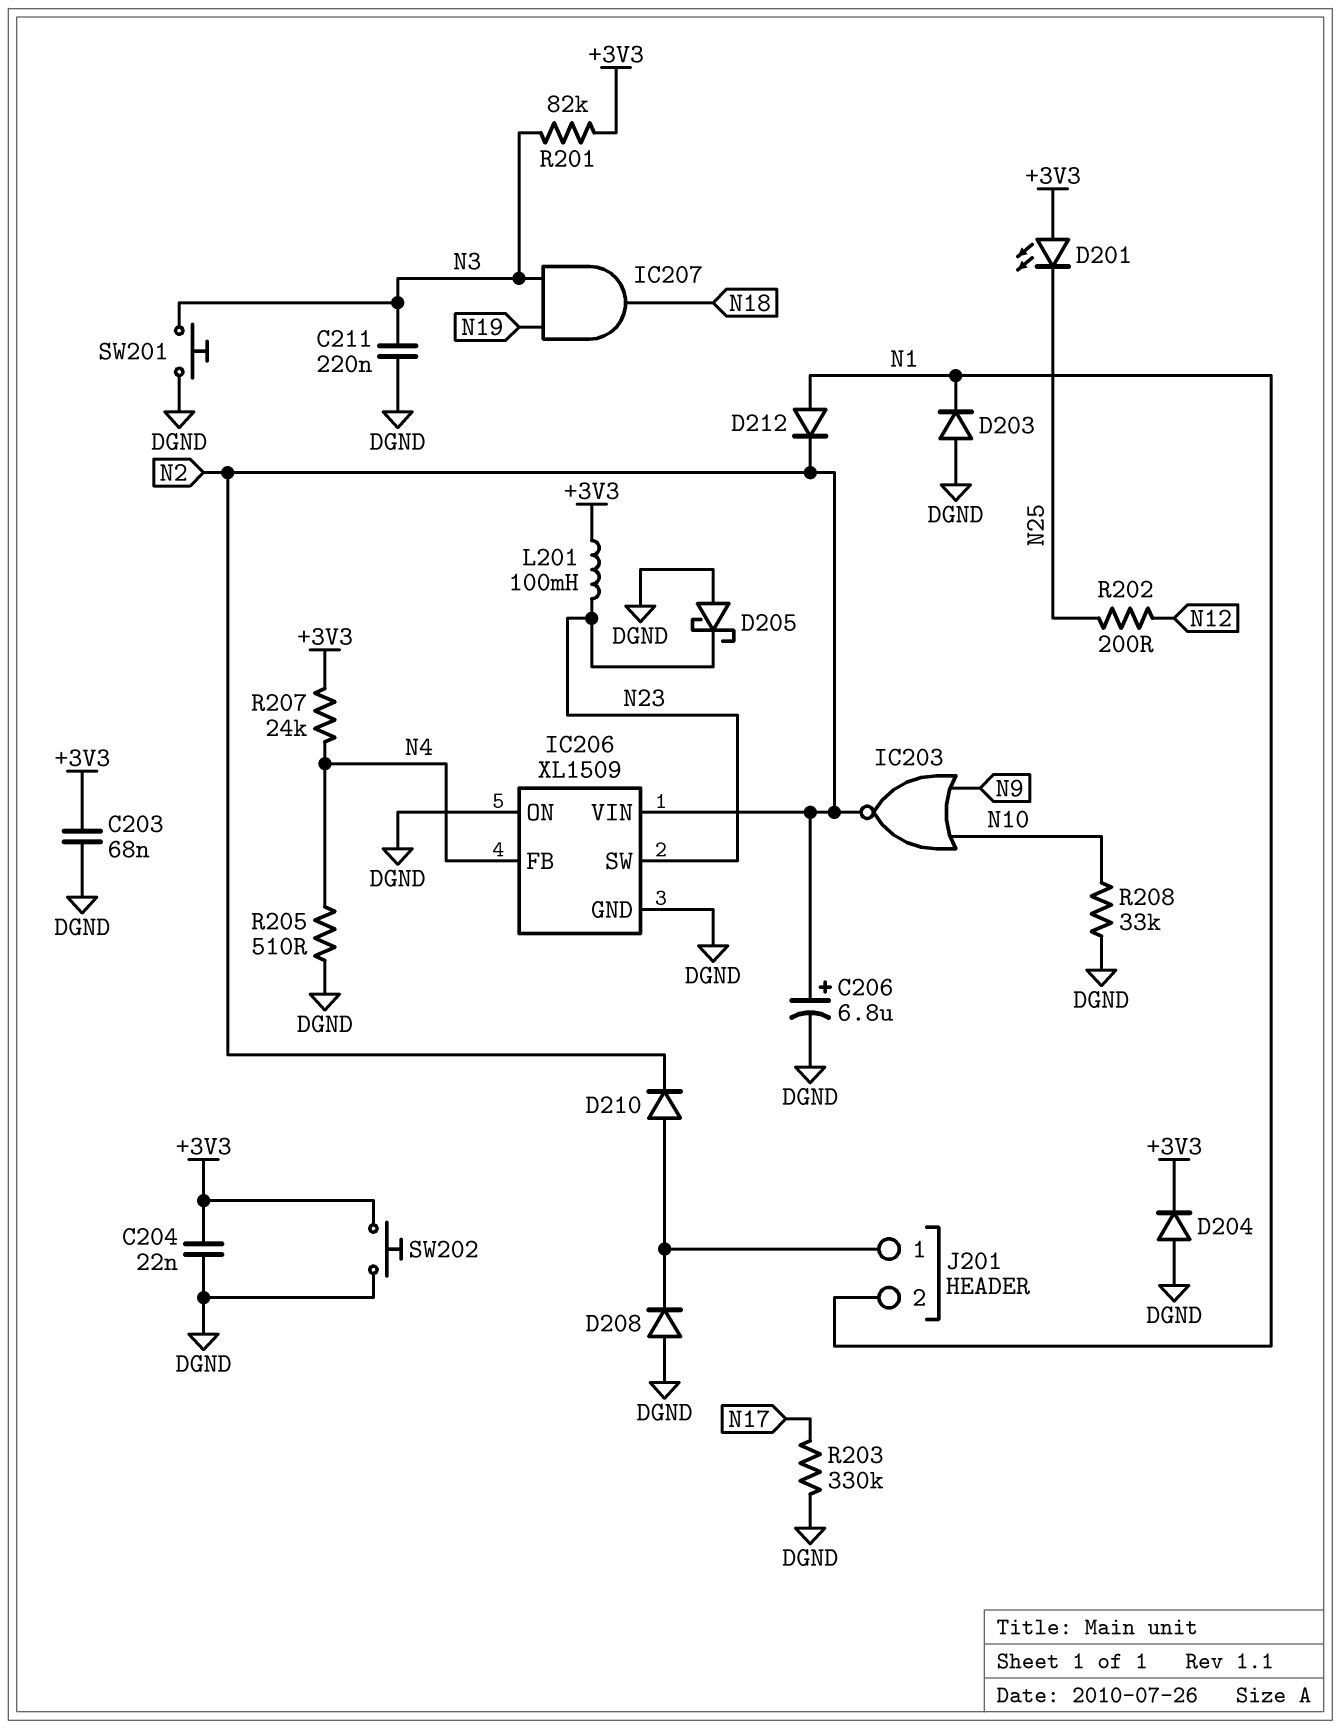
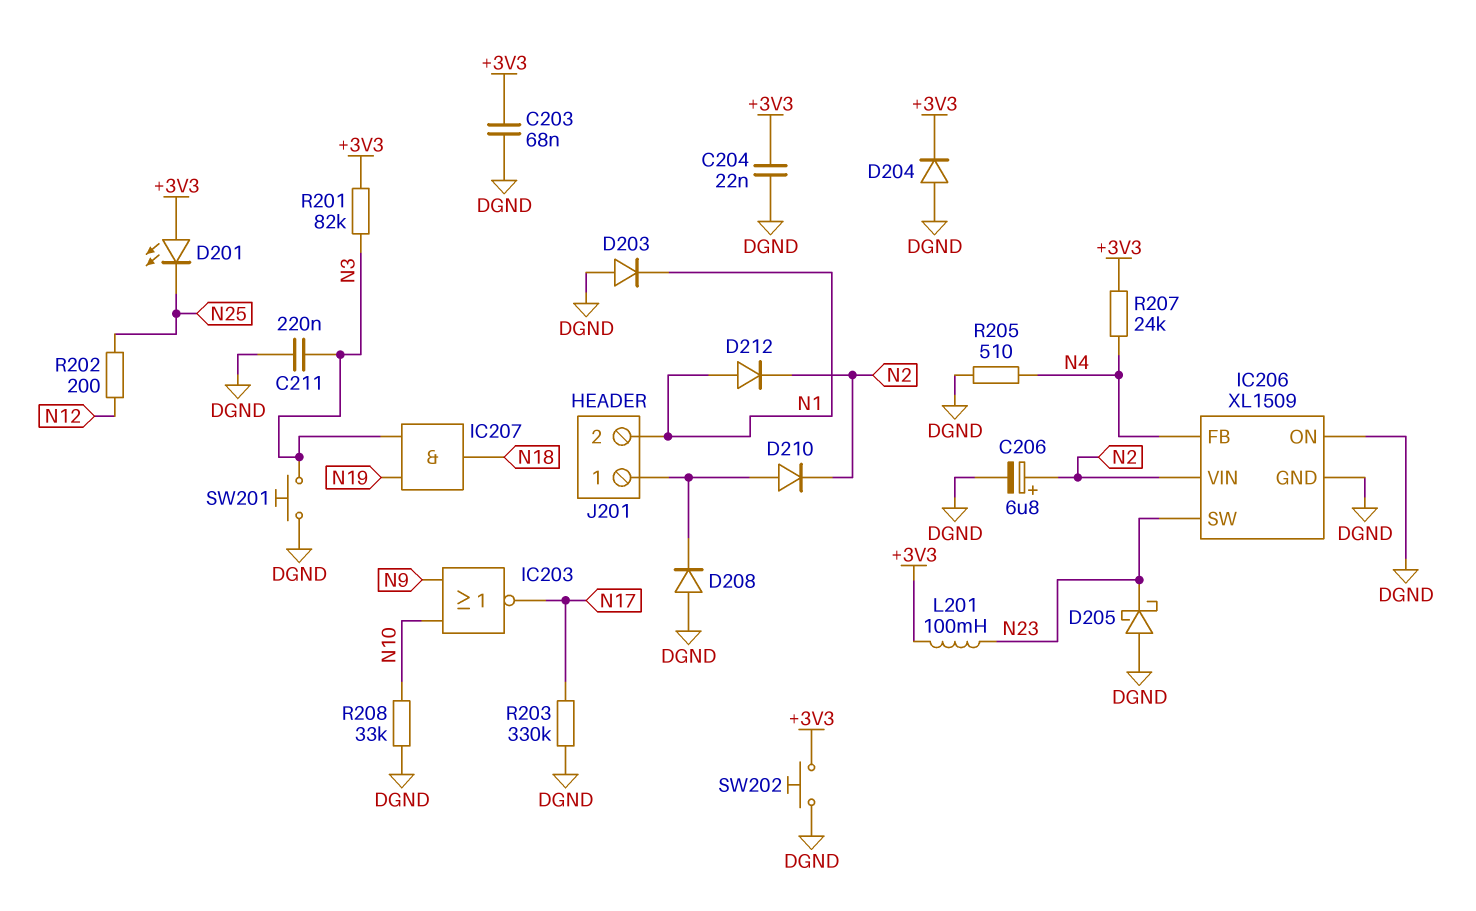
IC203: NOR (in N9, in N10, out N2) -> NOR (in N9, in N10, out N17)

